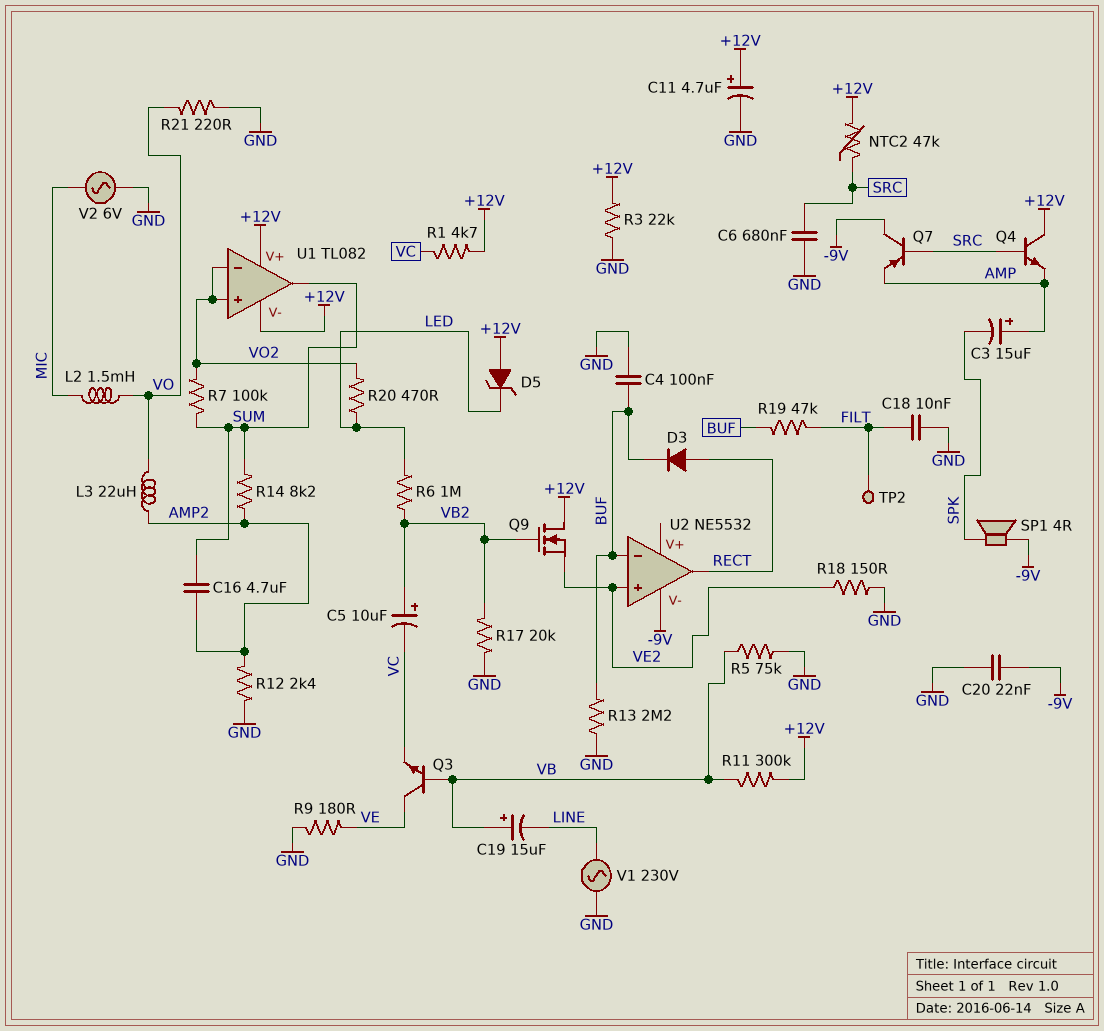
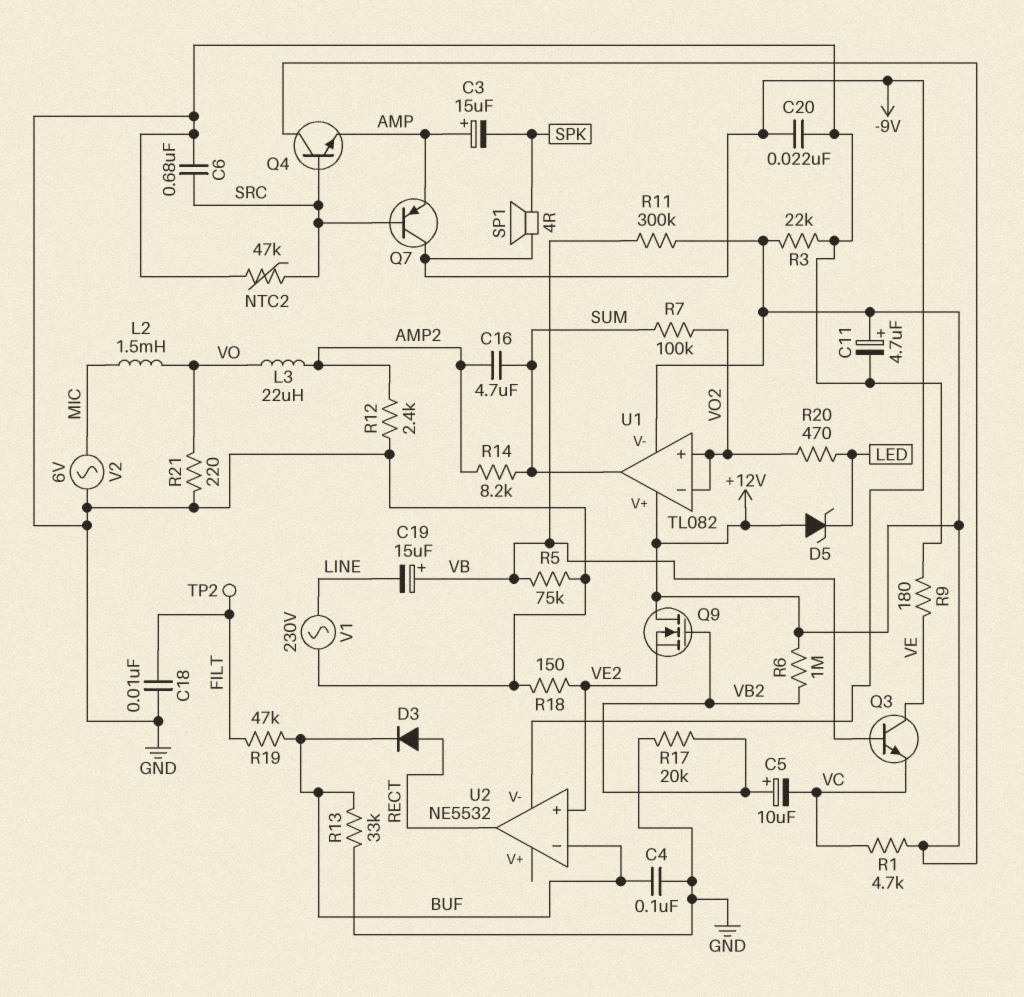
NTC2: 47k (+12V, SRC) -> 47k (GND, SRC)
R6: 1M (LED, VB2) -> 1M (+12V, VB2)
R13: 2.2M (BUF, GND) -> 33k (BUF, GND)

